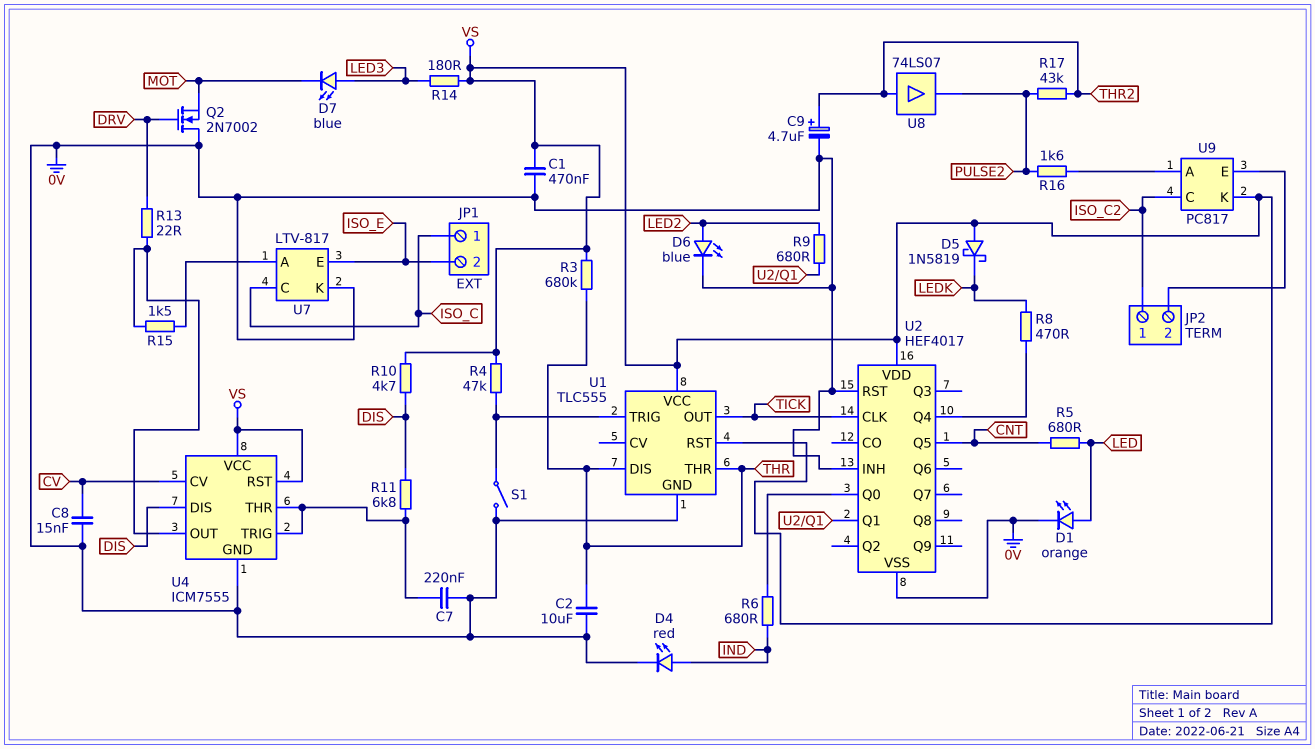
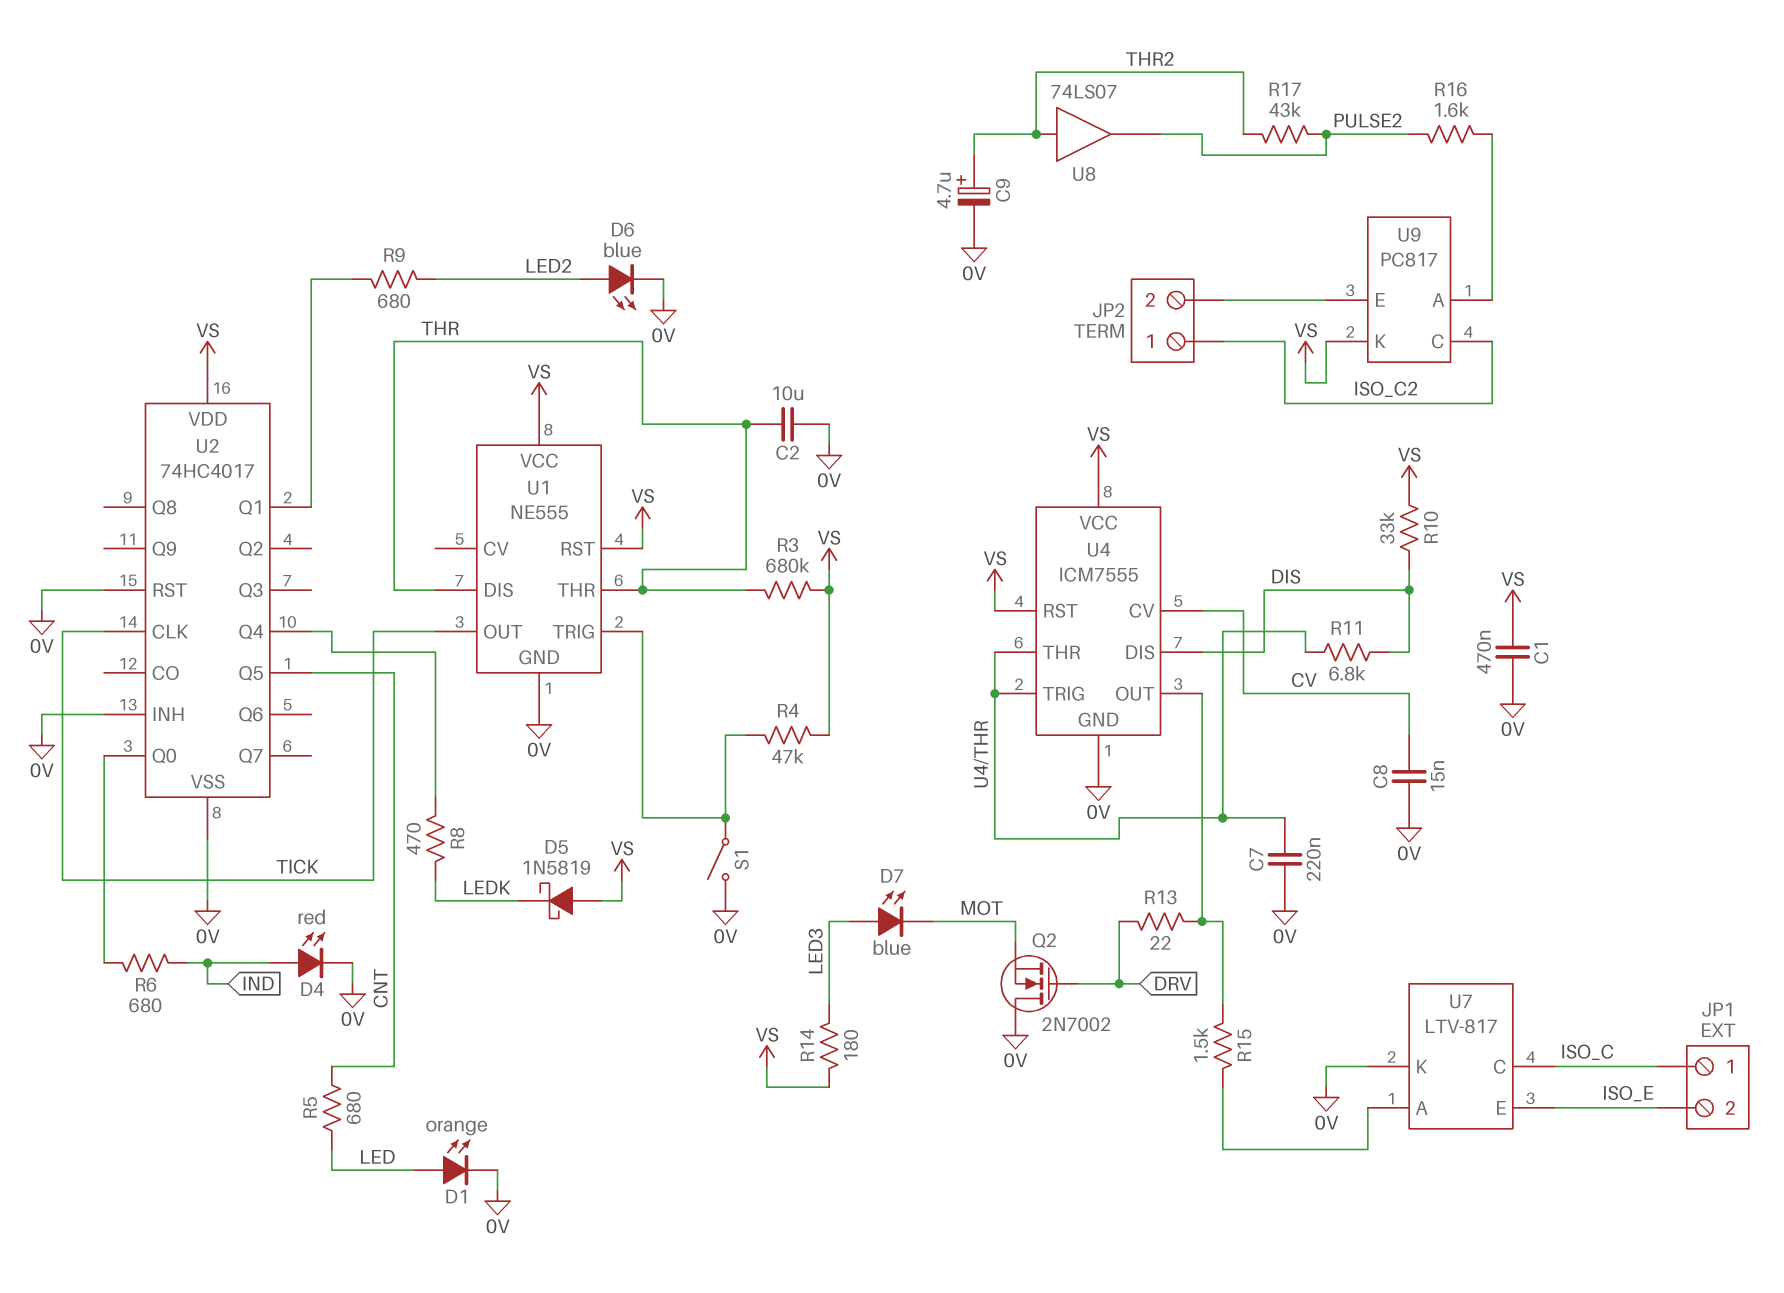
R10: 4.7k (DIS, VS) -> 33k (DIS, VS)
U1: TLC555 -> NE555
U2: HEF4017 -> 74HC4017

